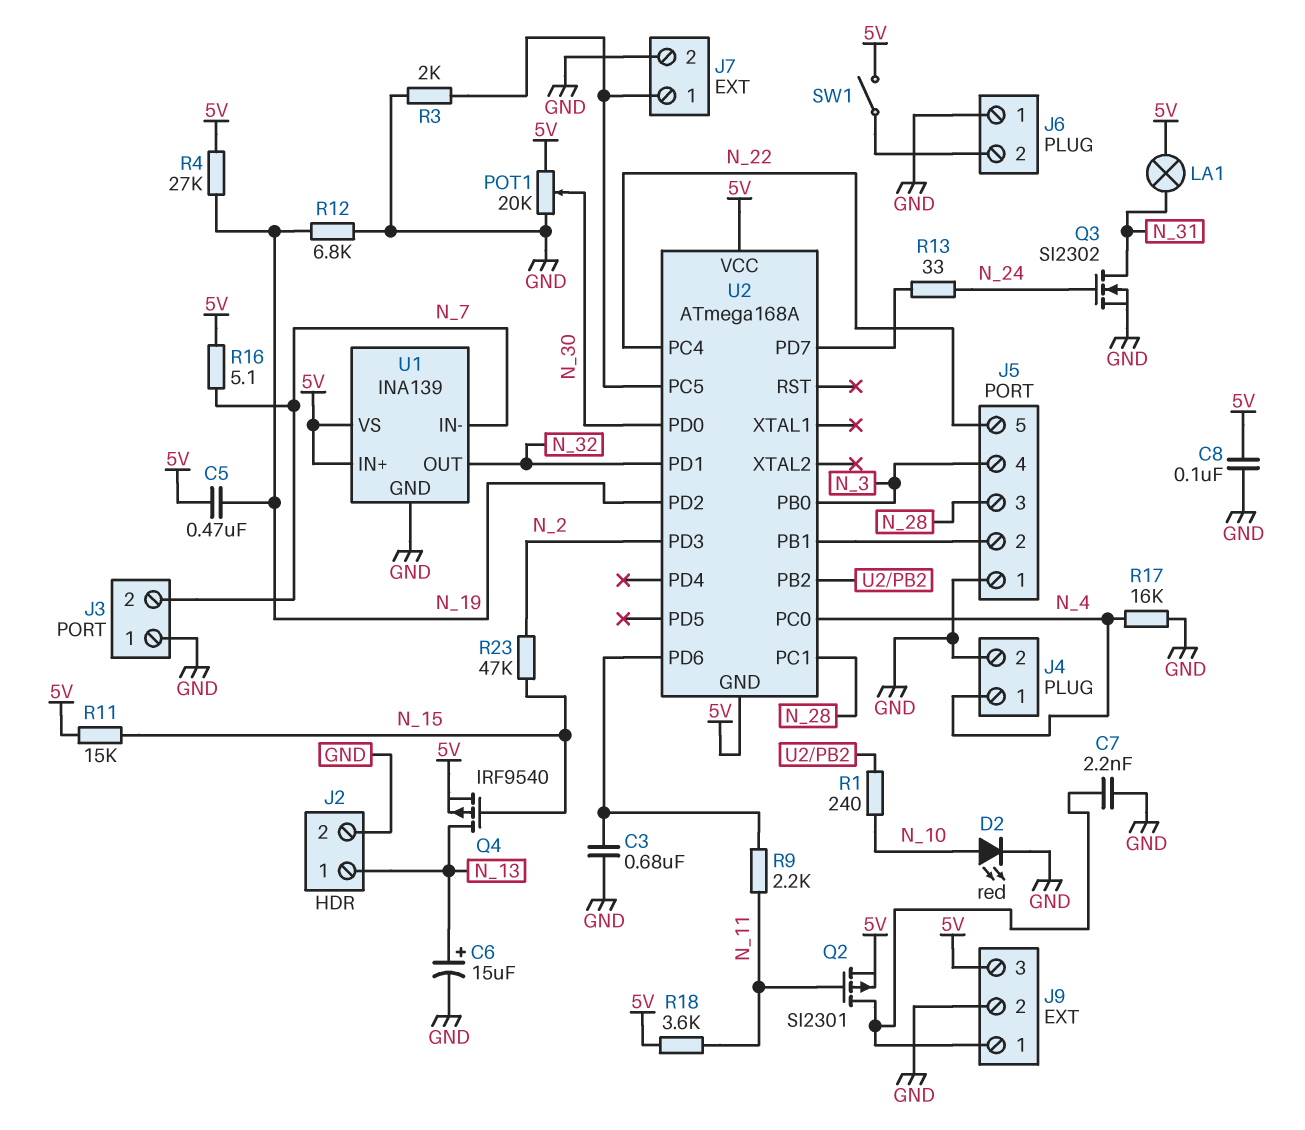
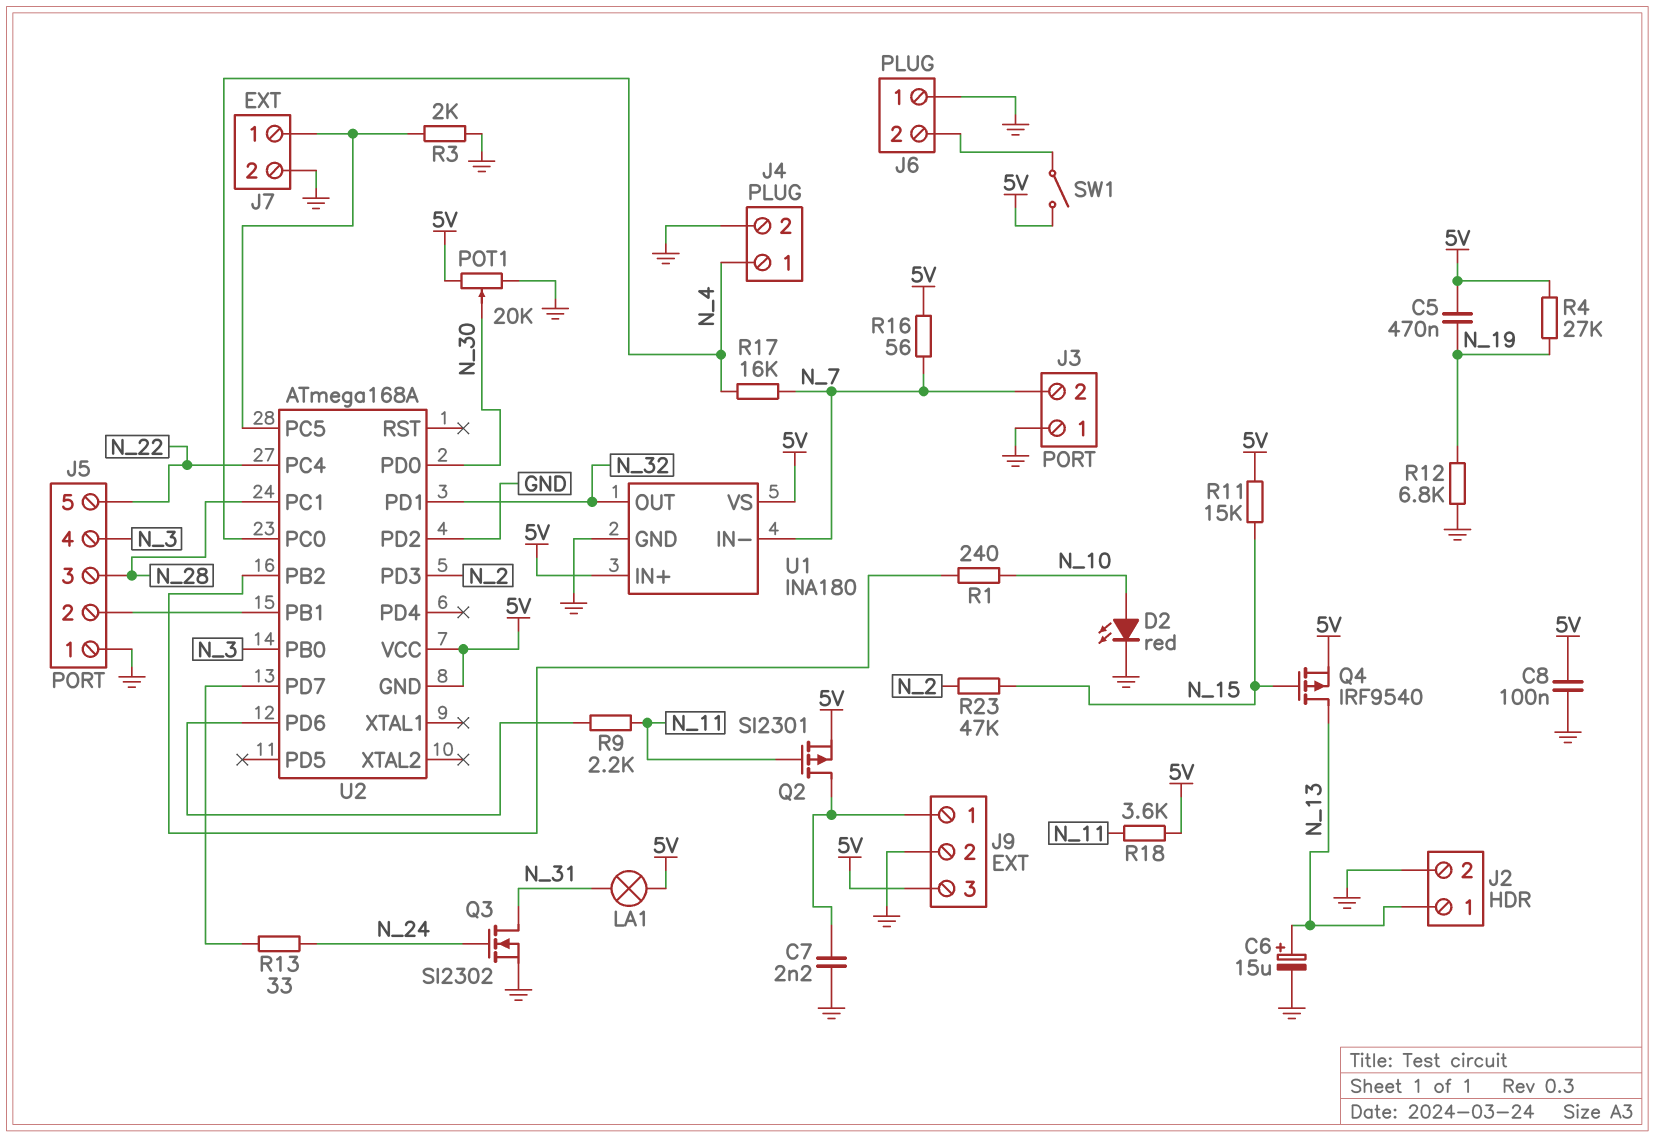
C3: 680nF (GND, U2/PD6) -> none
R16: 5.1 (5V, N_7) -> 56 (5V, N_7)
R17: 16k (GND, N_4) -> 16k (N_4, N_7)
U1: INA139 -> INA180
U2 pin PD2: N_19 -> GND

